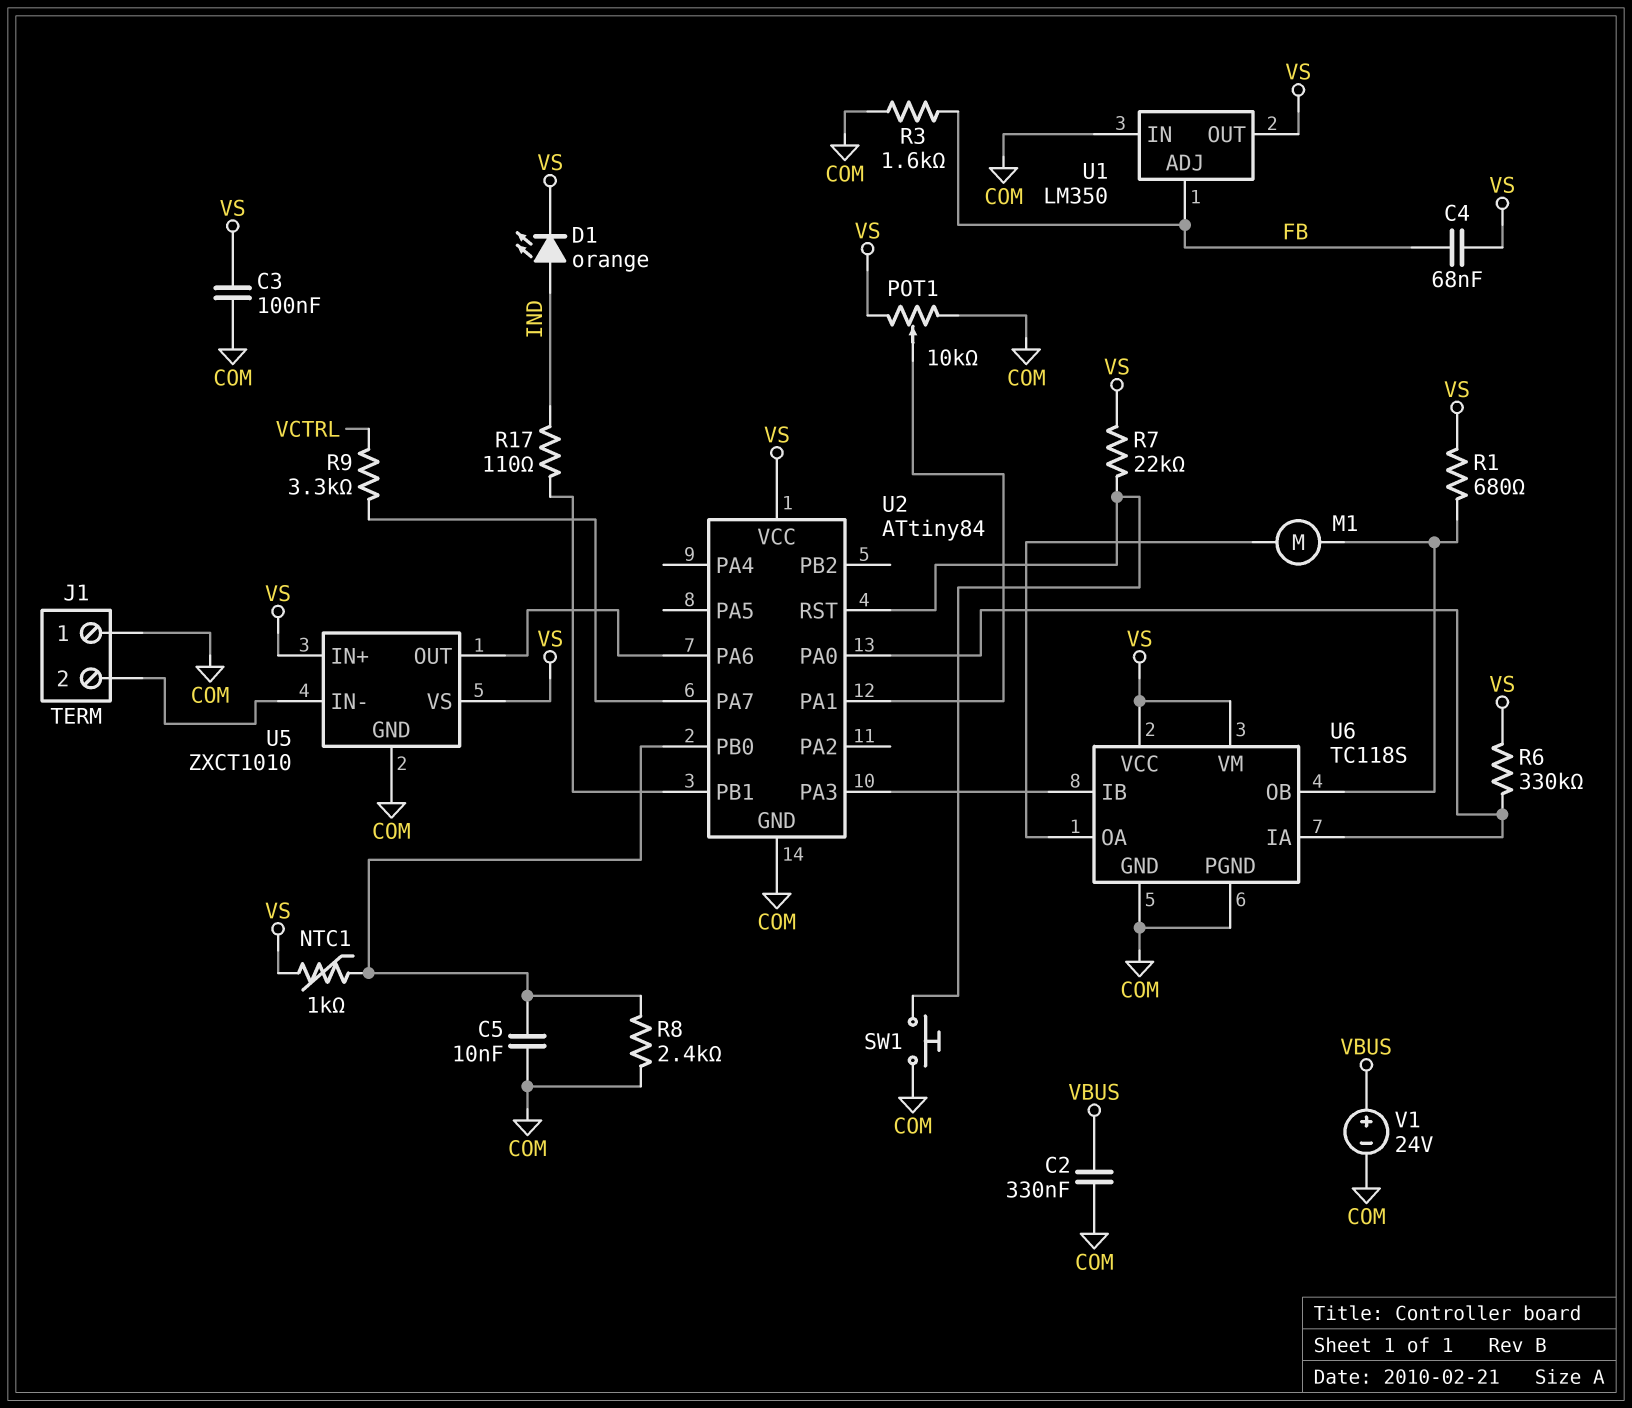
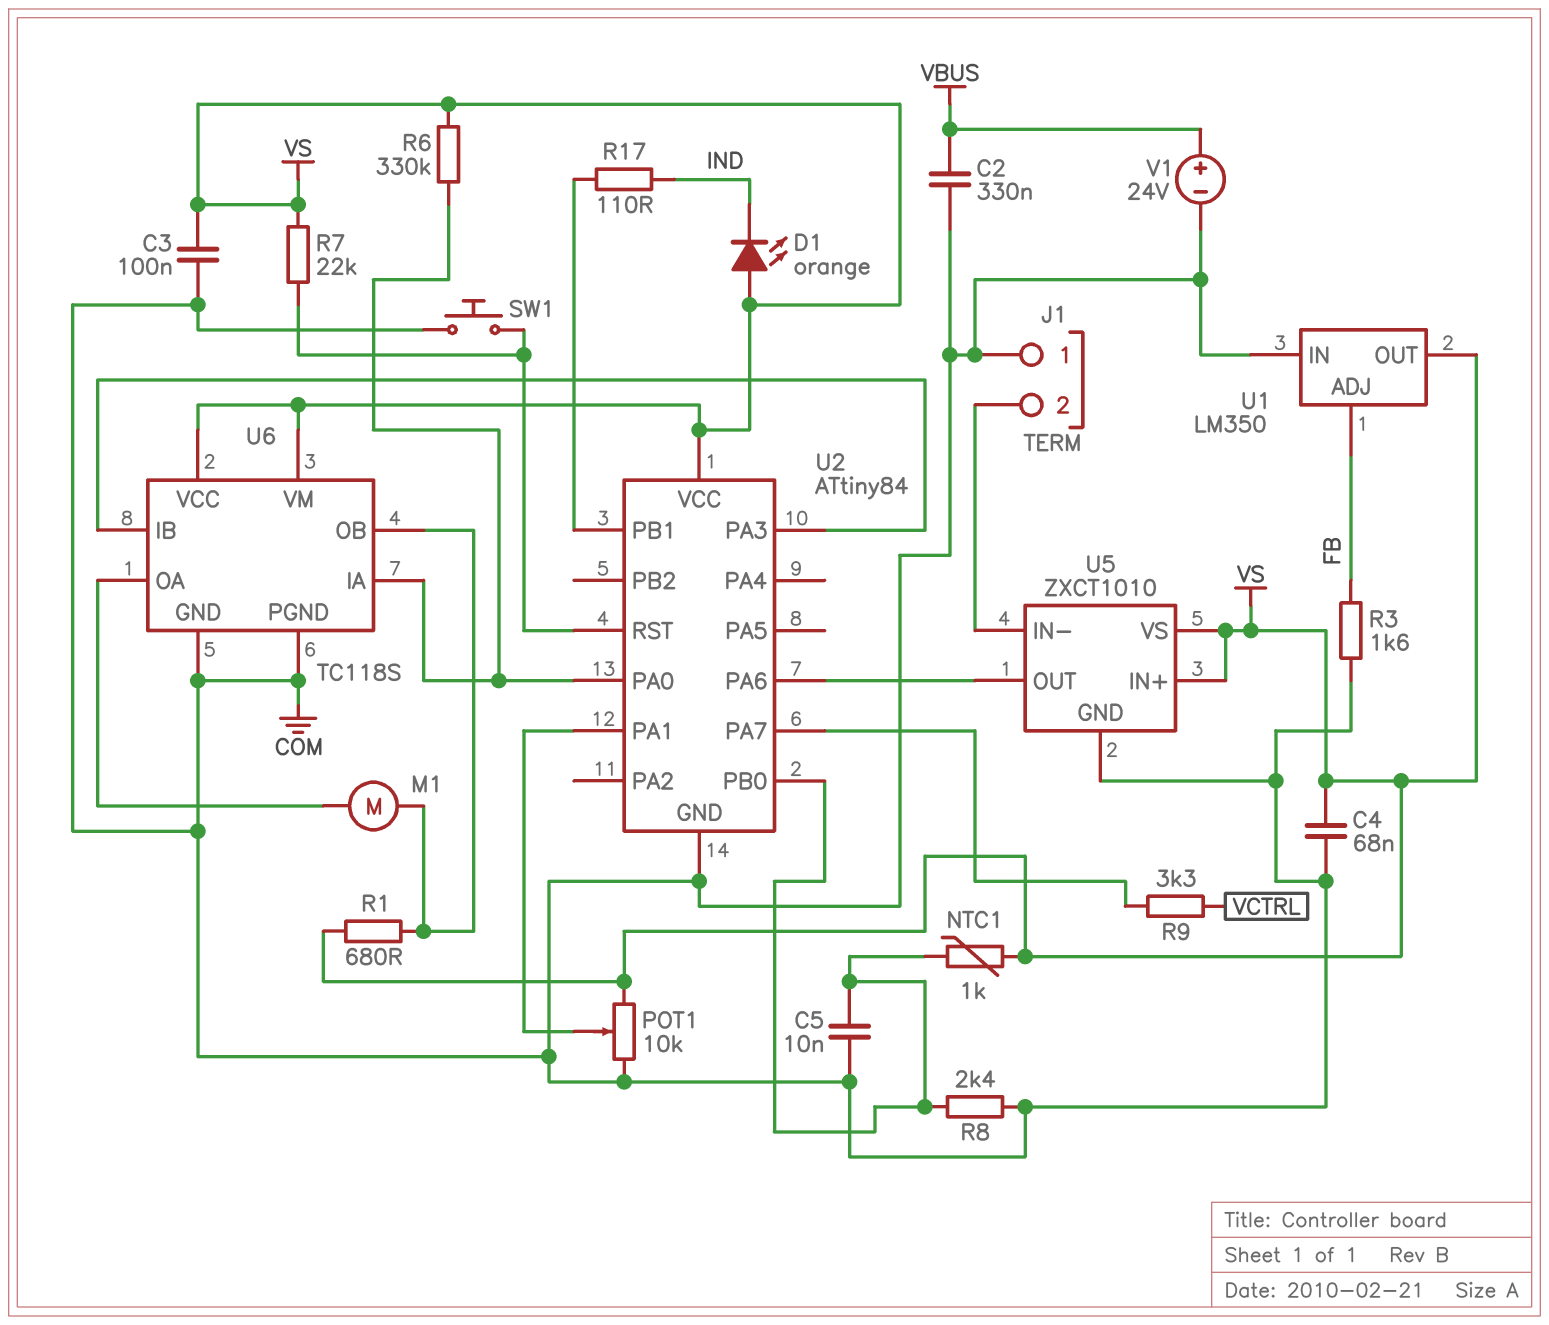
C4: 68nF (FB, VS) -> 68nF (COM, VS)
D1: LED orange (A IND, K VS) -> LED orange (A VS, K IND)

